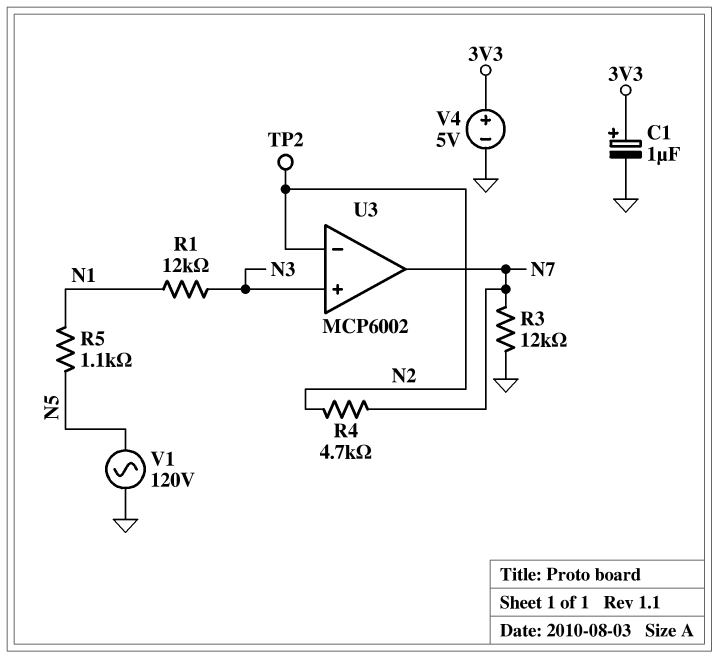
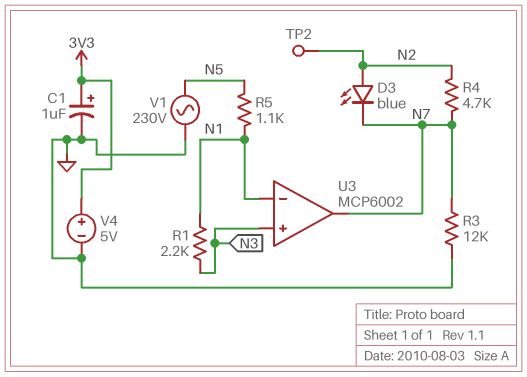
D3: none -> LED blue (A N2, K N7)
R1: 12k (N1, N3) -> 2.2k (N1, N3)
U3 pin in-: N2 -> N1
V1: AC 120V (GND, N5) -> AC 230V (GND, N5)

